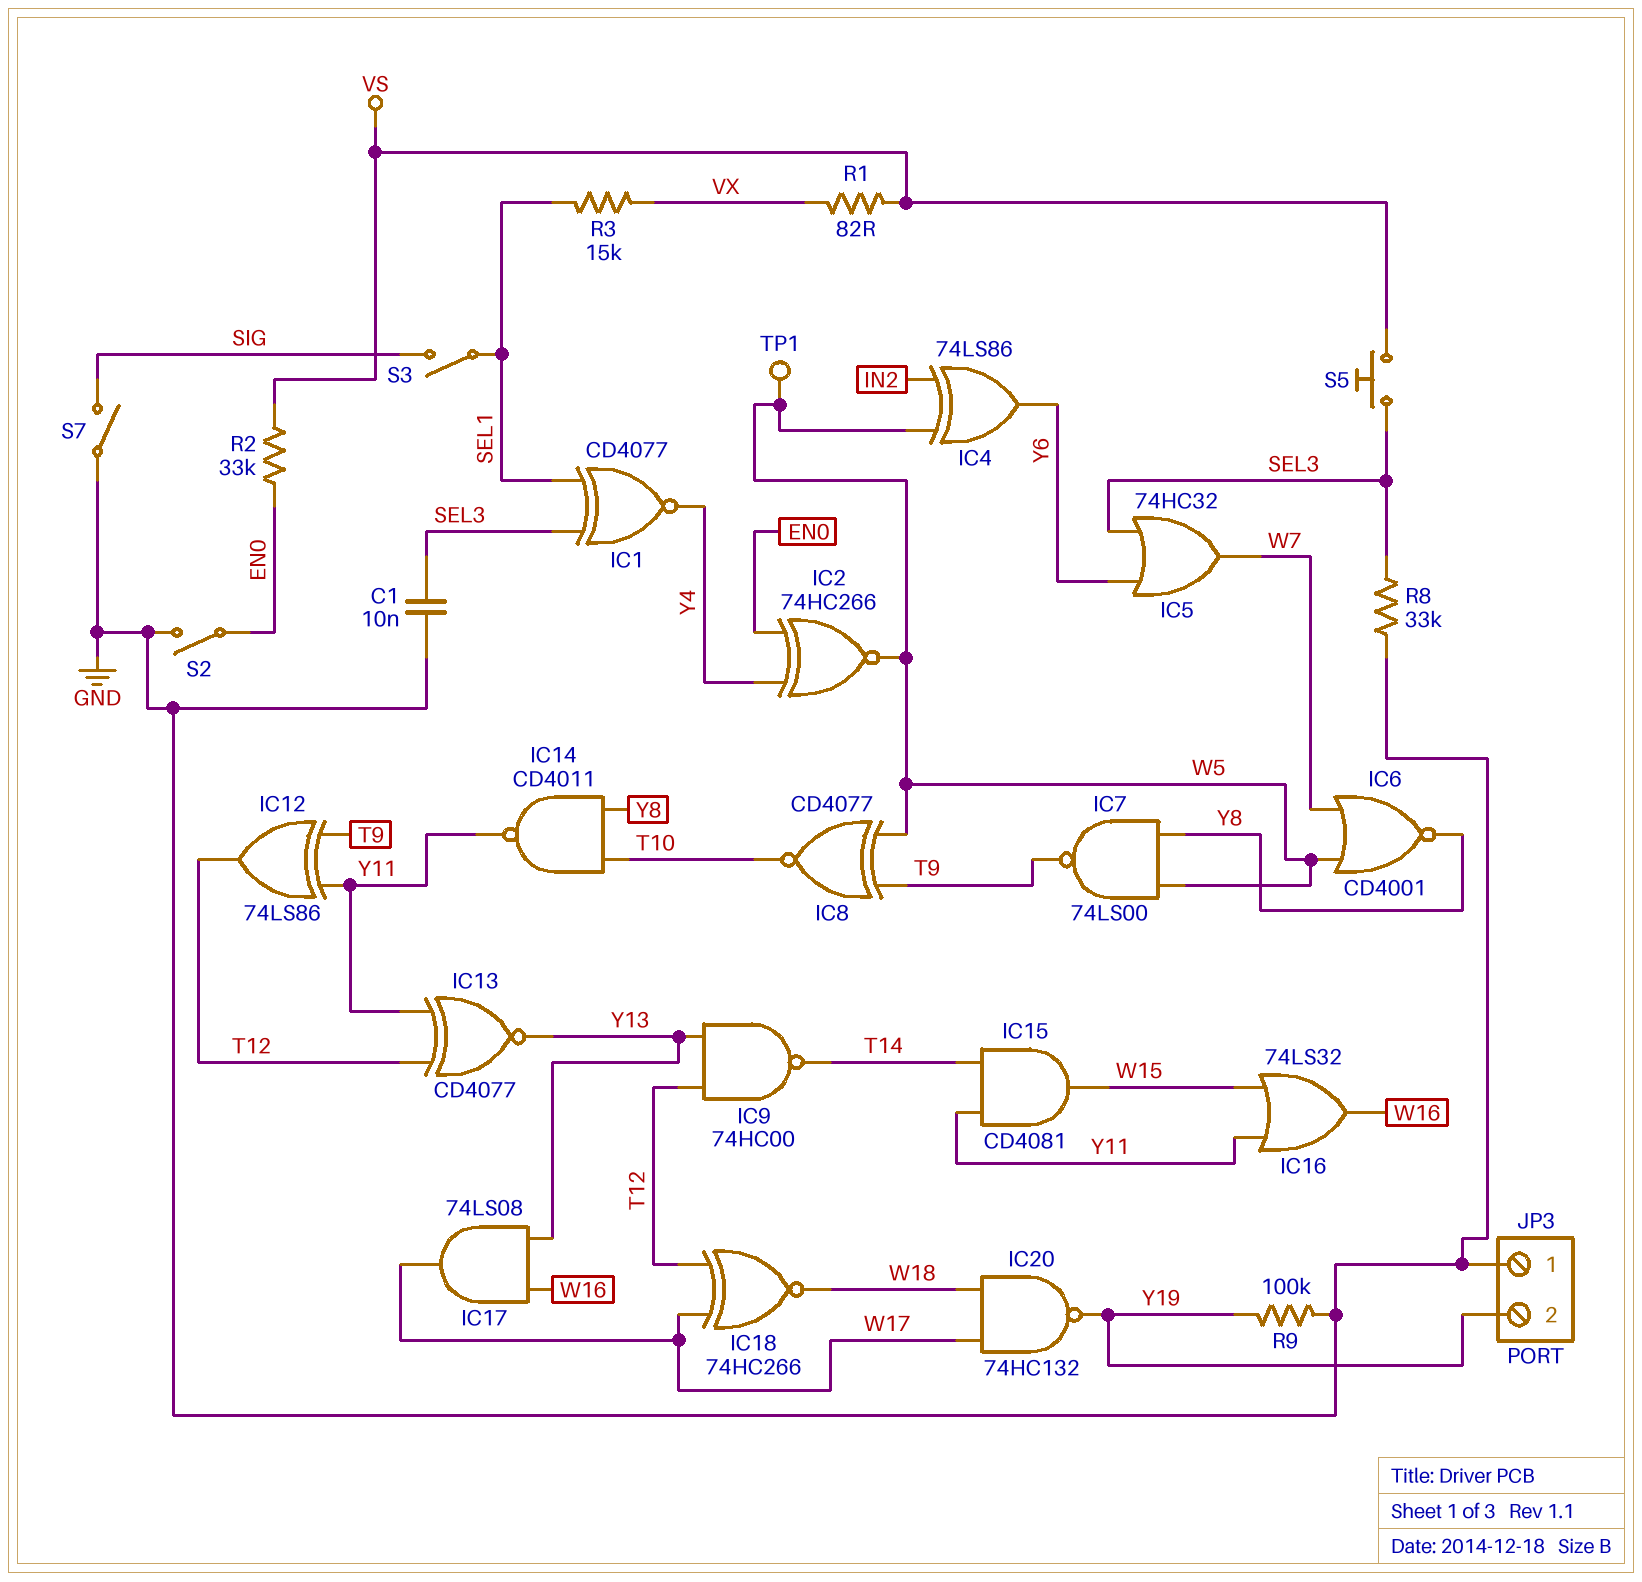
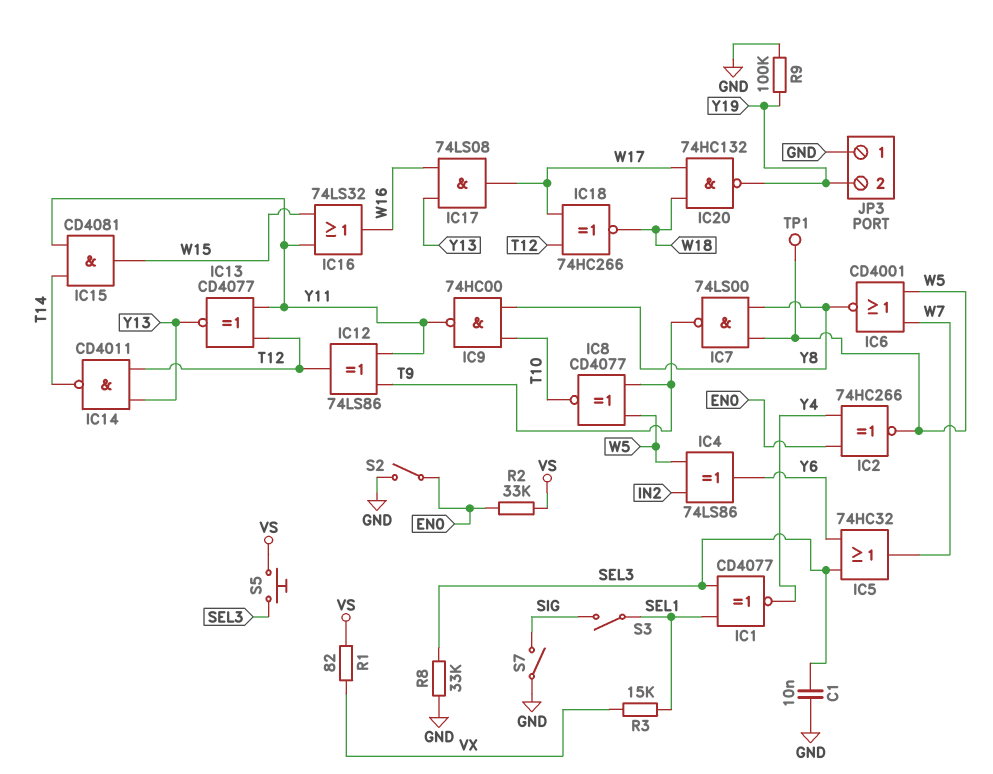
IC9: NAND 74HC00 (in T12, in Y13, out T14) -> NAND 74HC00 (in T10, in Y8, out Y11)
IC14: NAND CD4011 (in T10, in Y8, out Y11) -> NAND CD4011 (in T12, in Y13, out T14)

